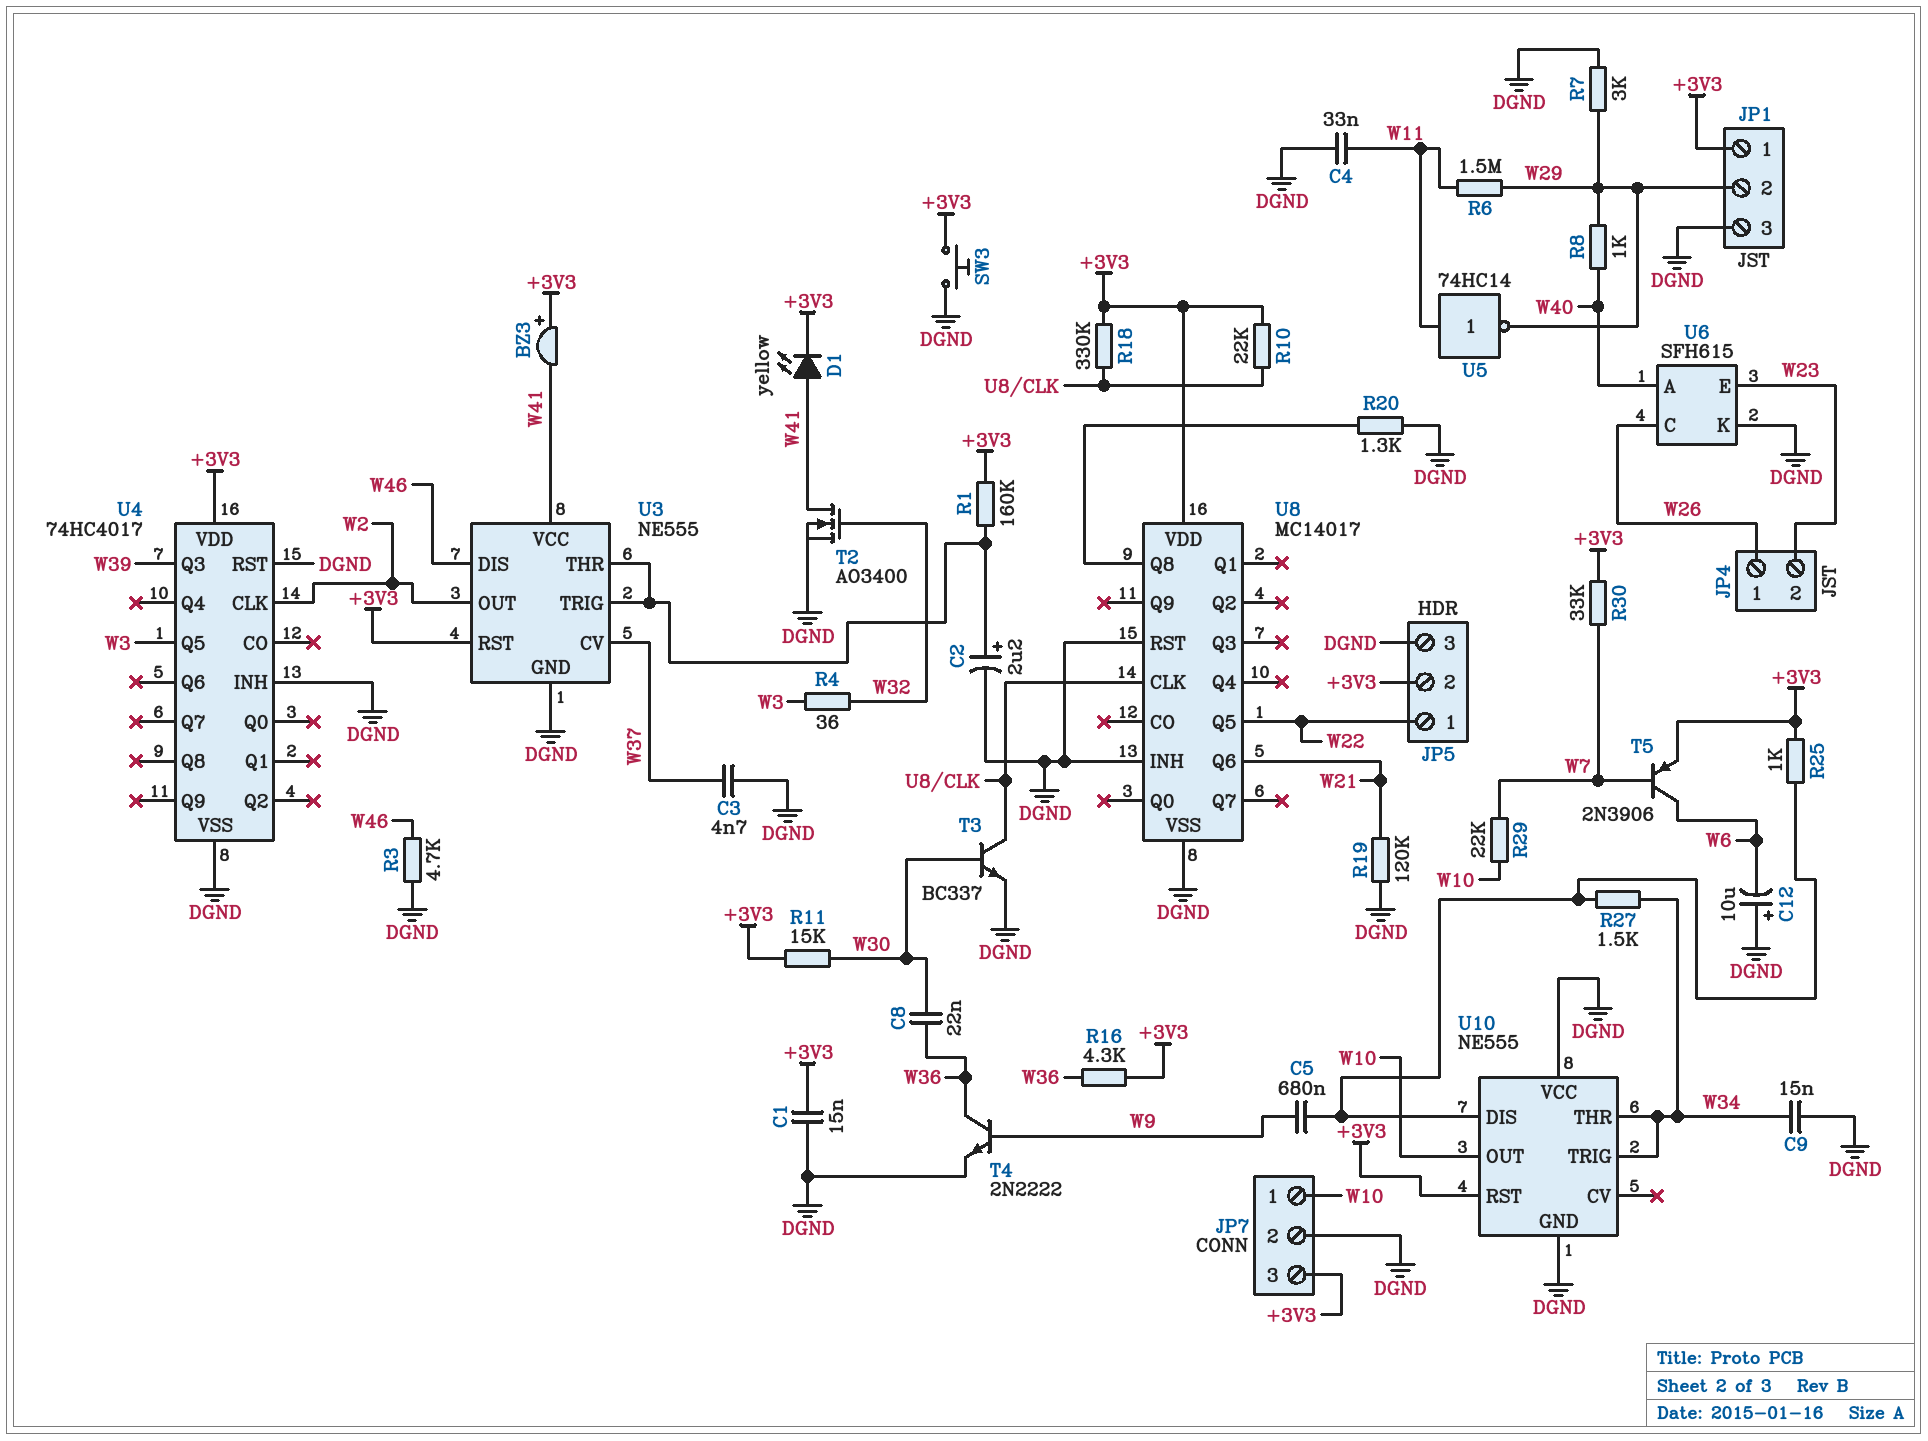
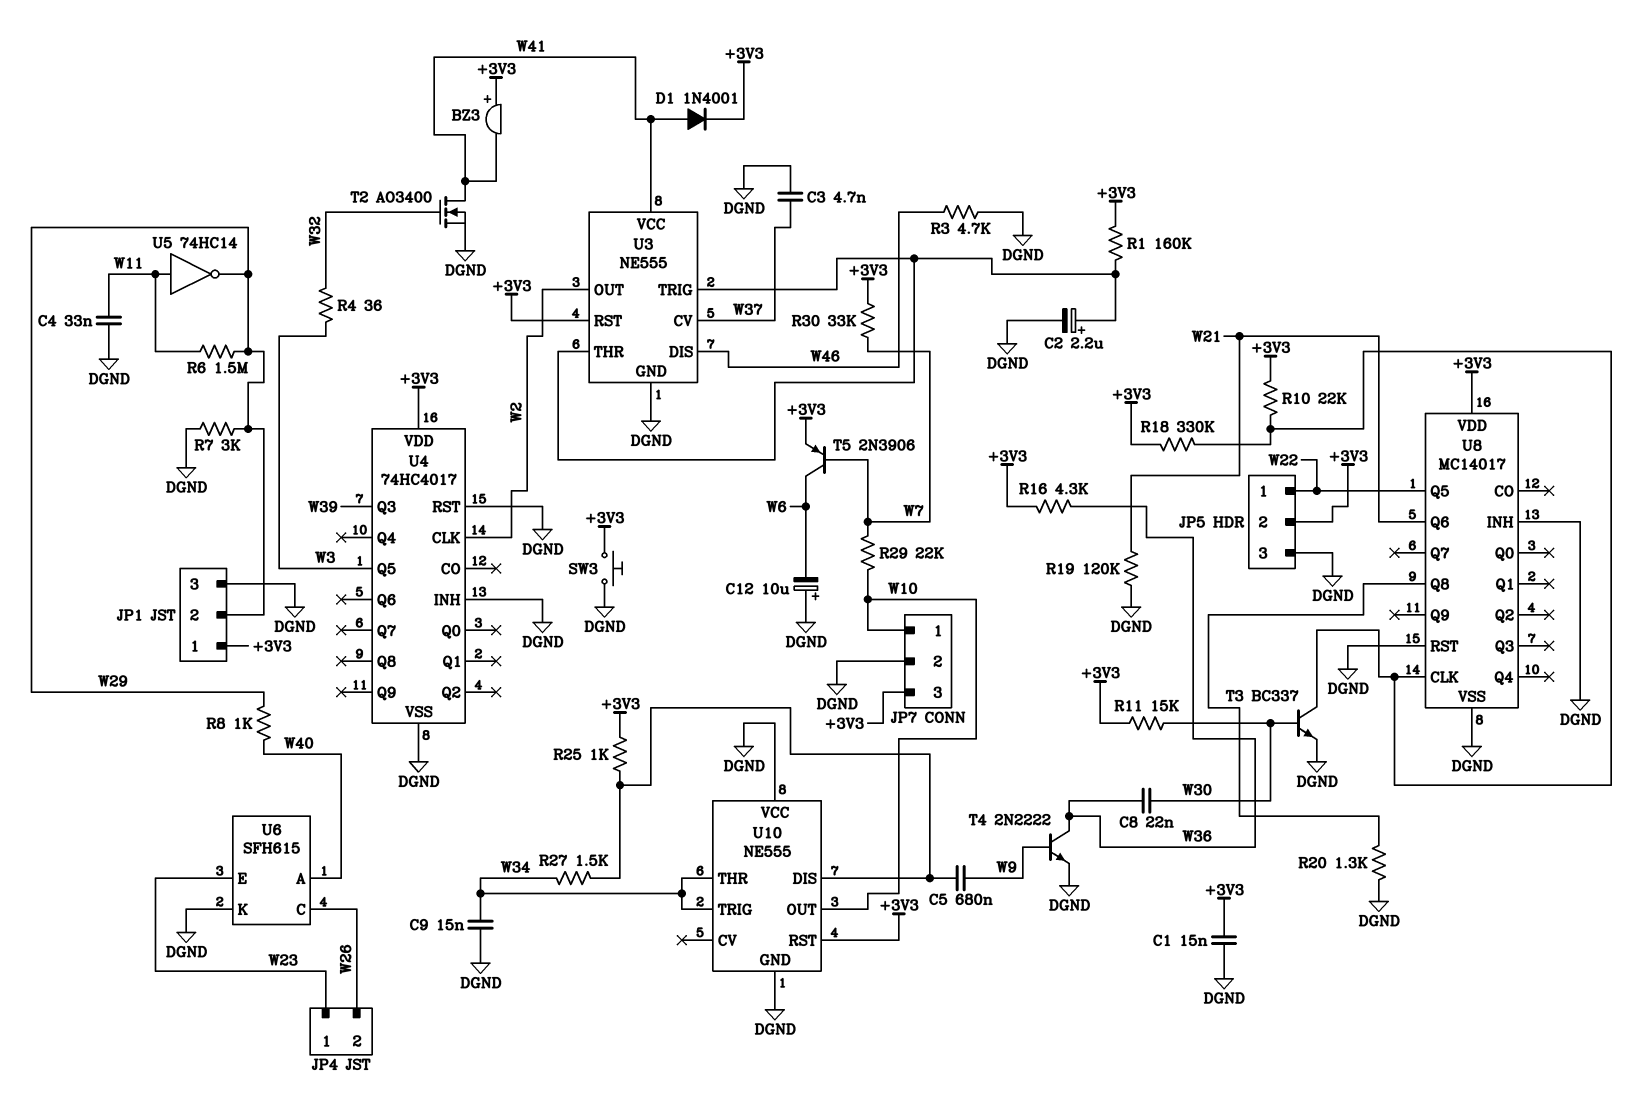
D1: LED yellow (A W41, K +3V3) -> diode 1N4001 (A W41, K +3V3)
JP4 pin 1: W26 -> W23
JP4 pin 2: W23 -> W26

